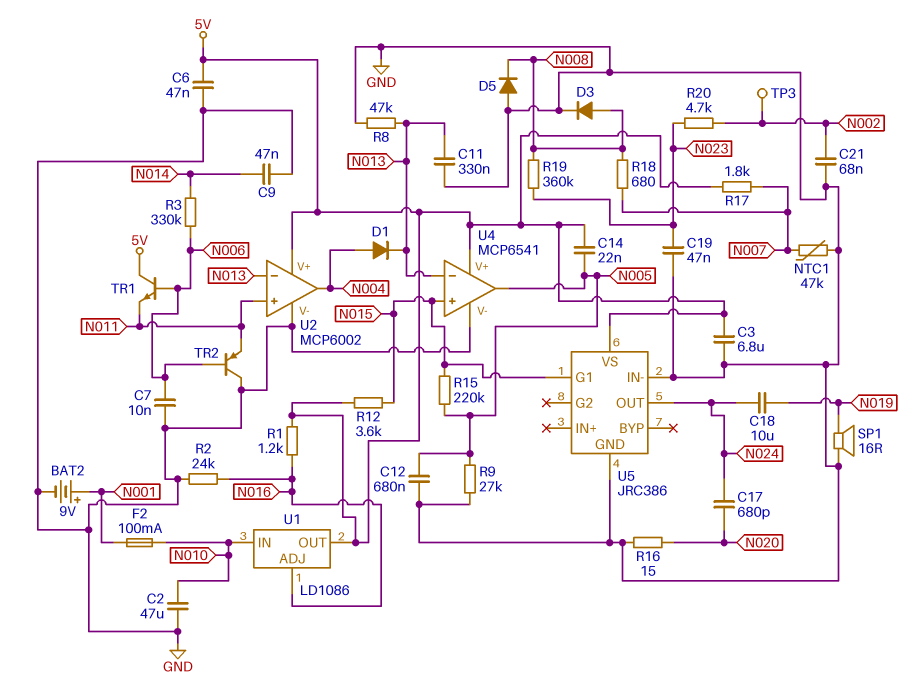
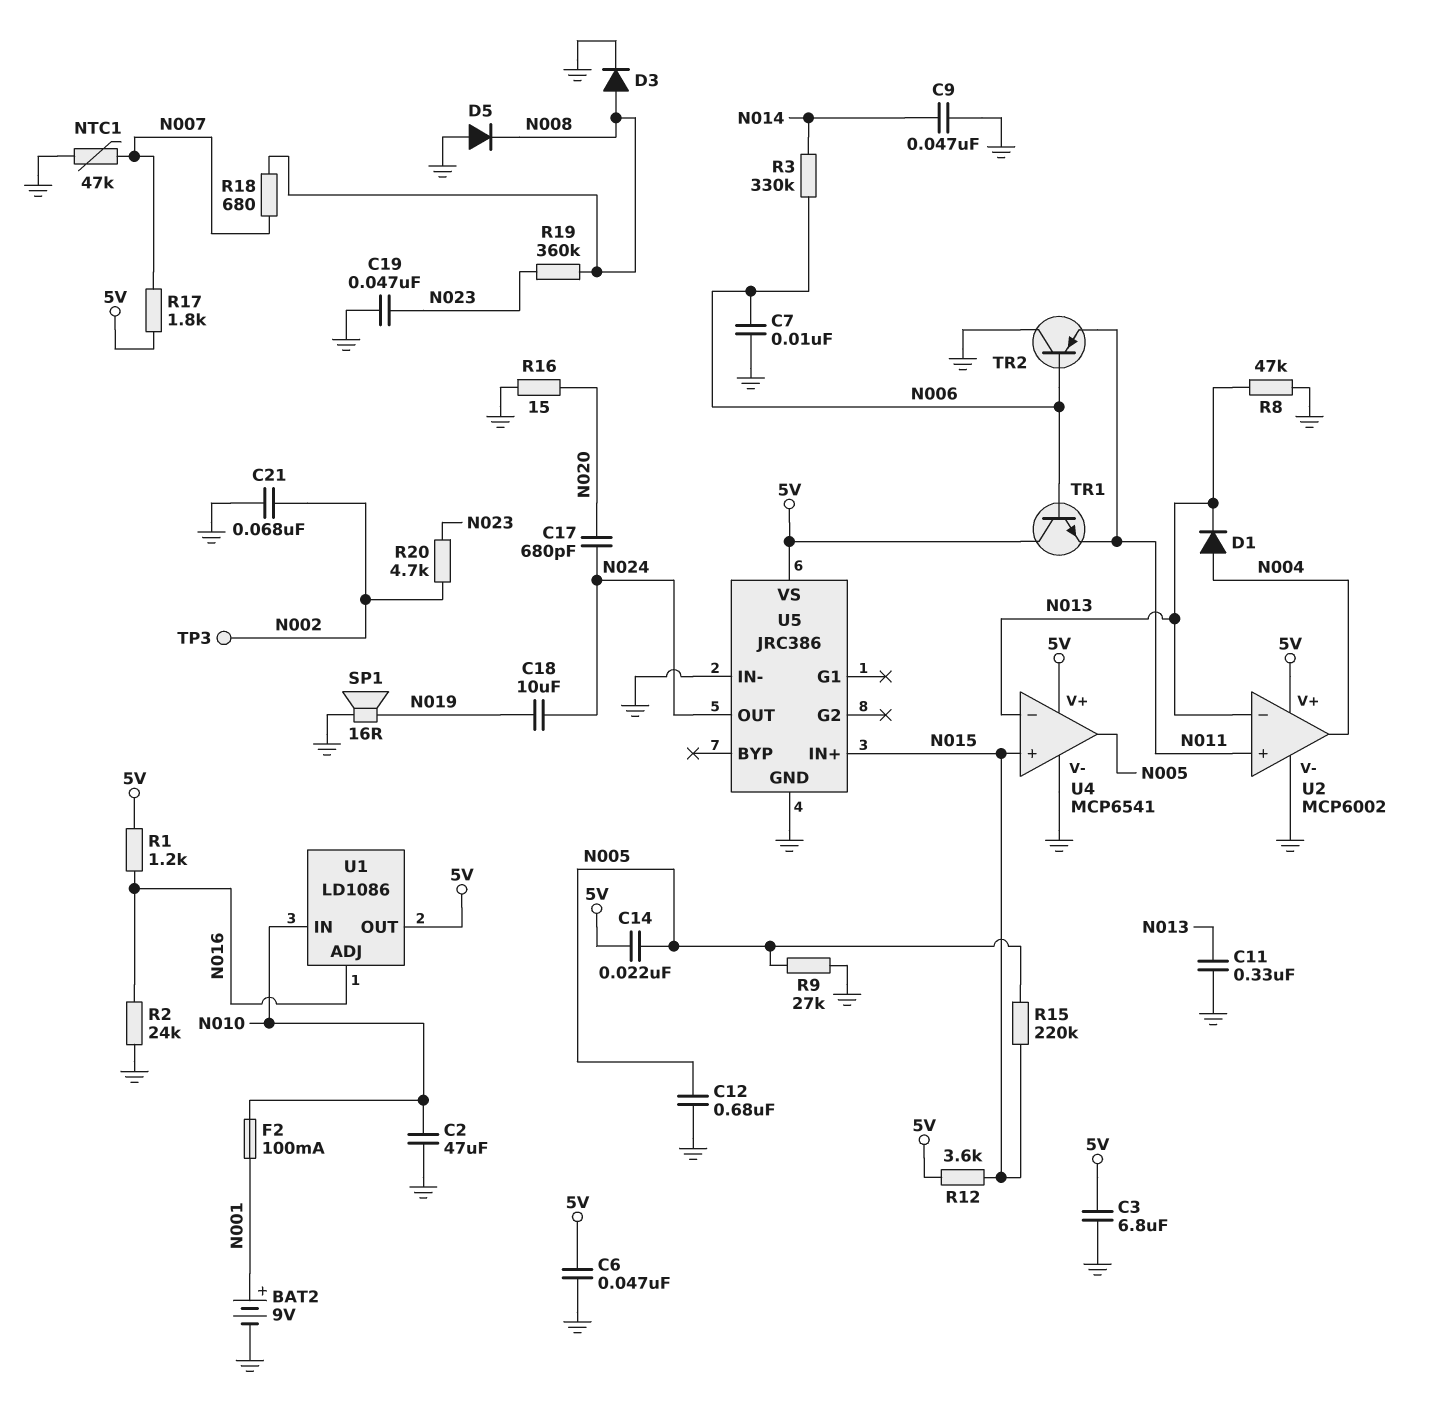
U5 pin G1: N015 -> none
U5 pin IN+: none -> N015

